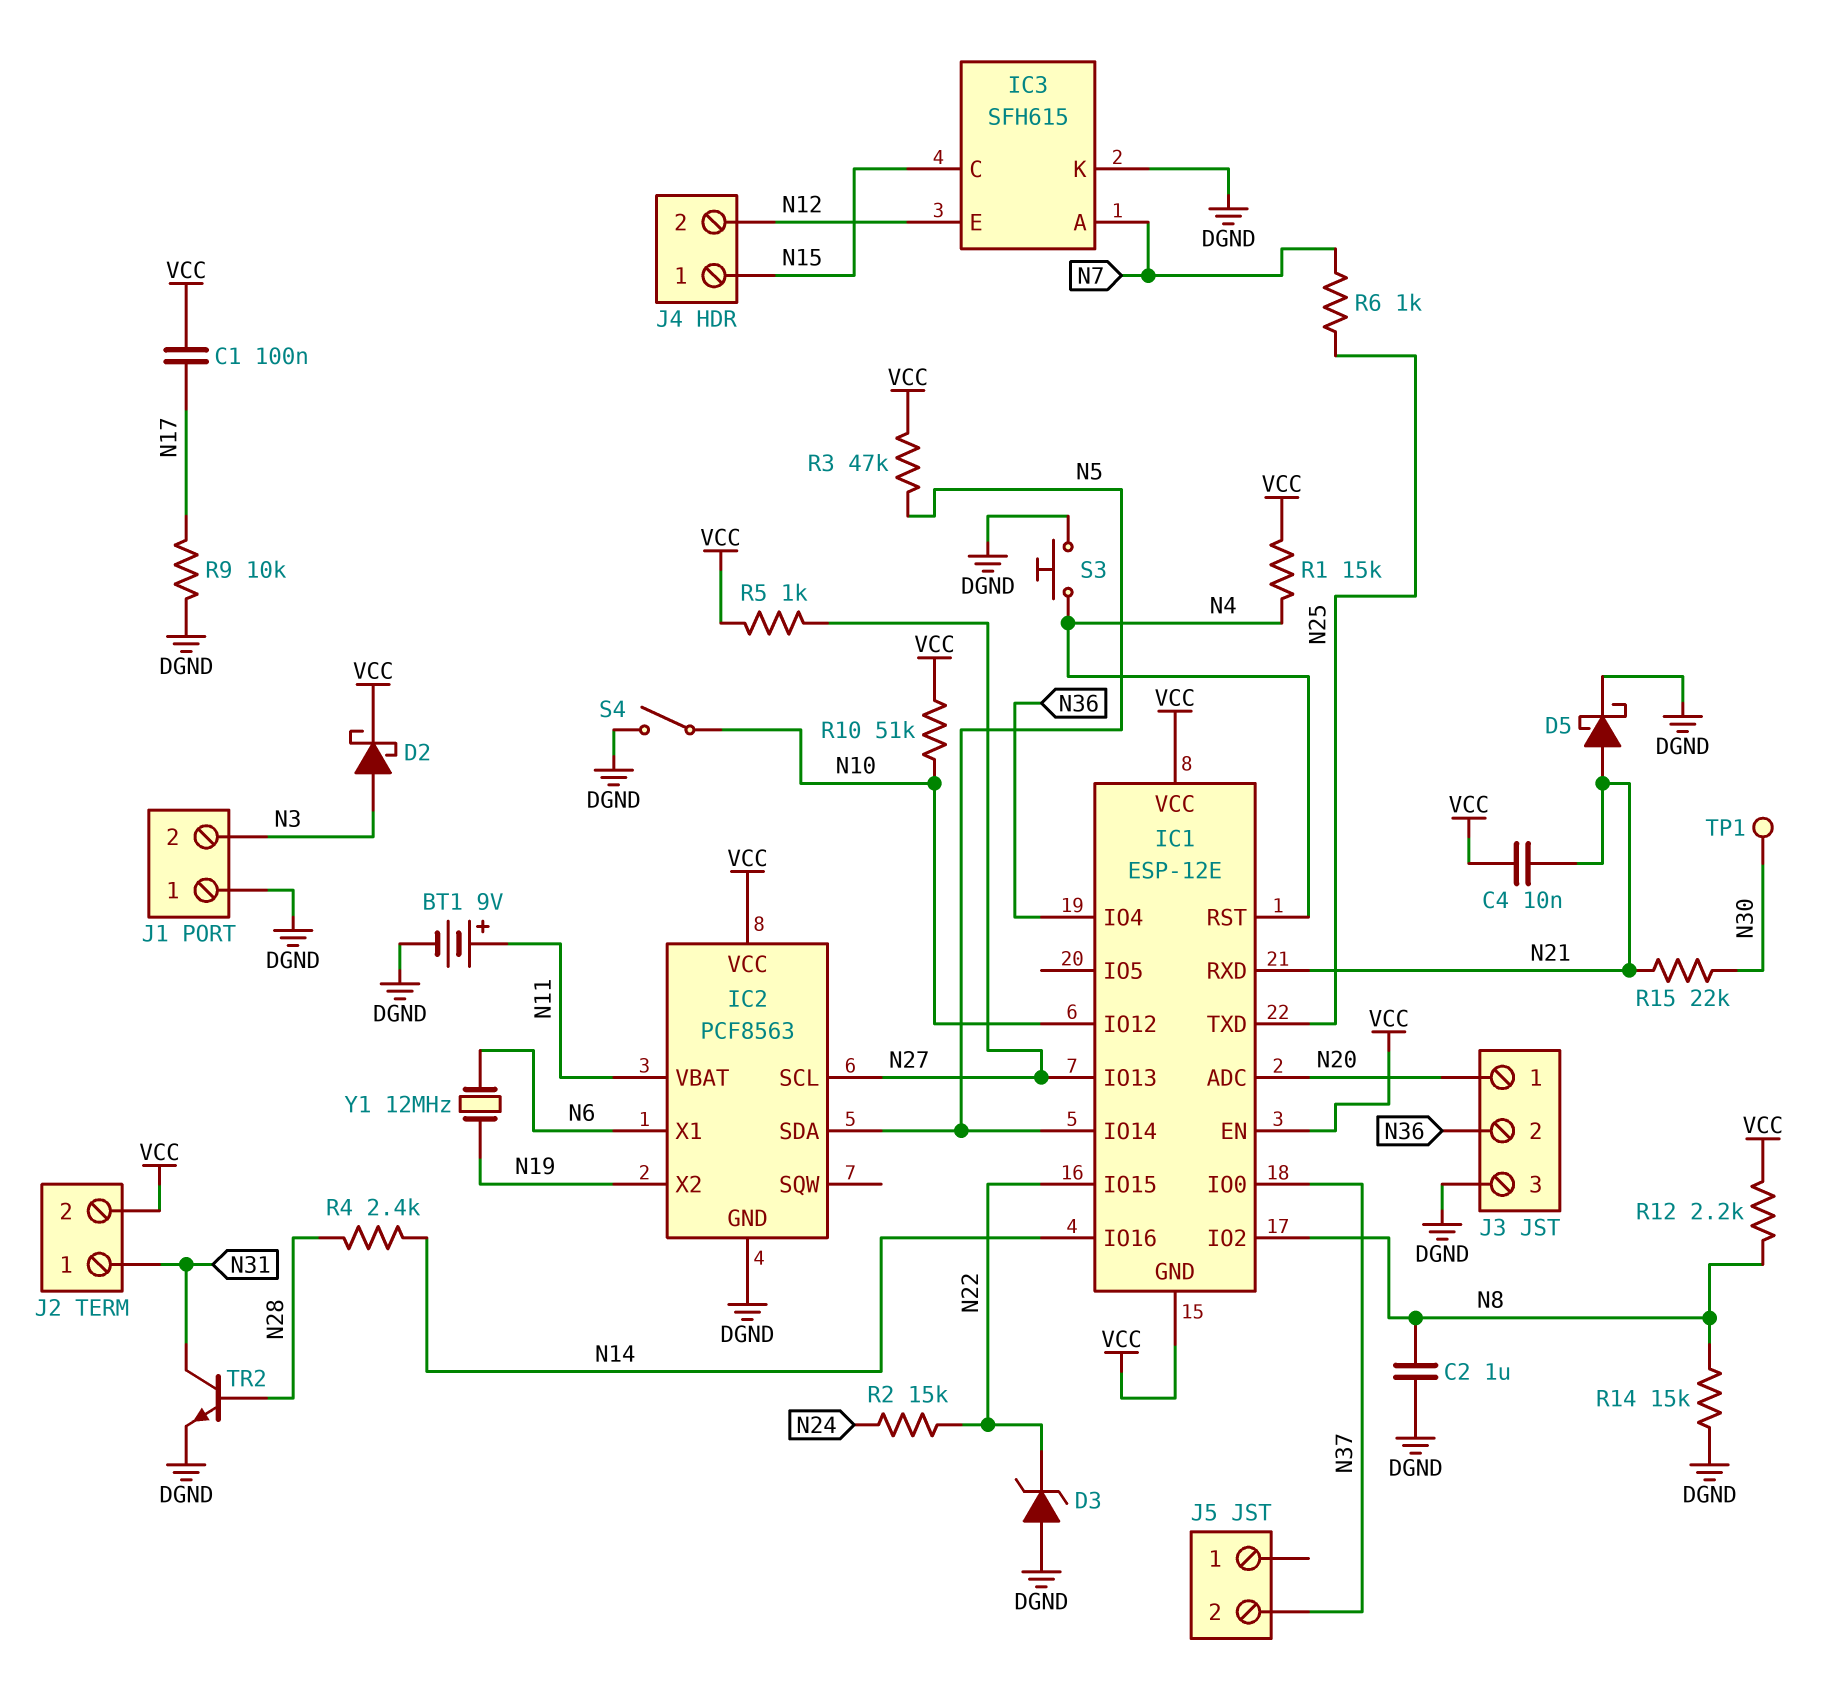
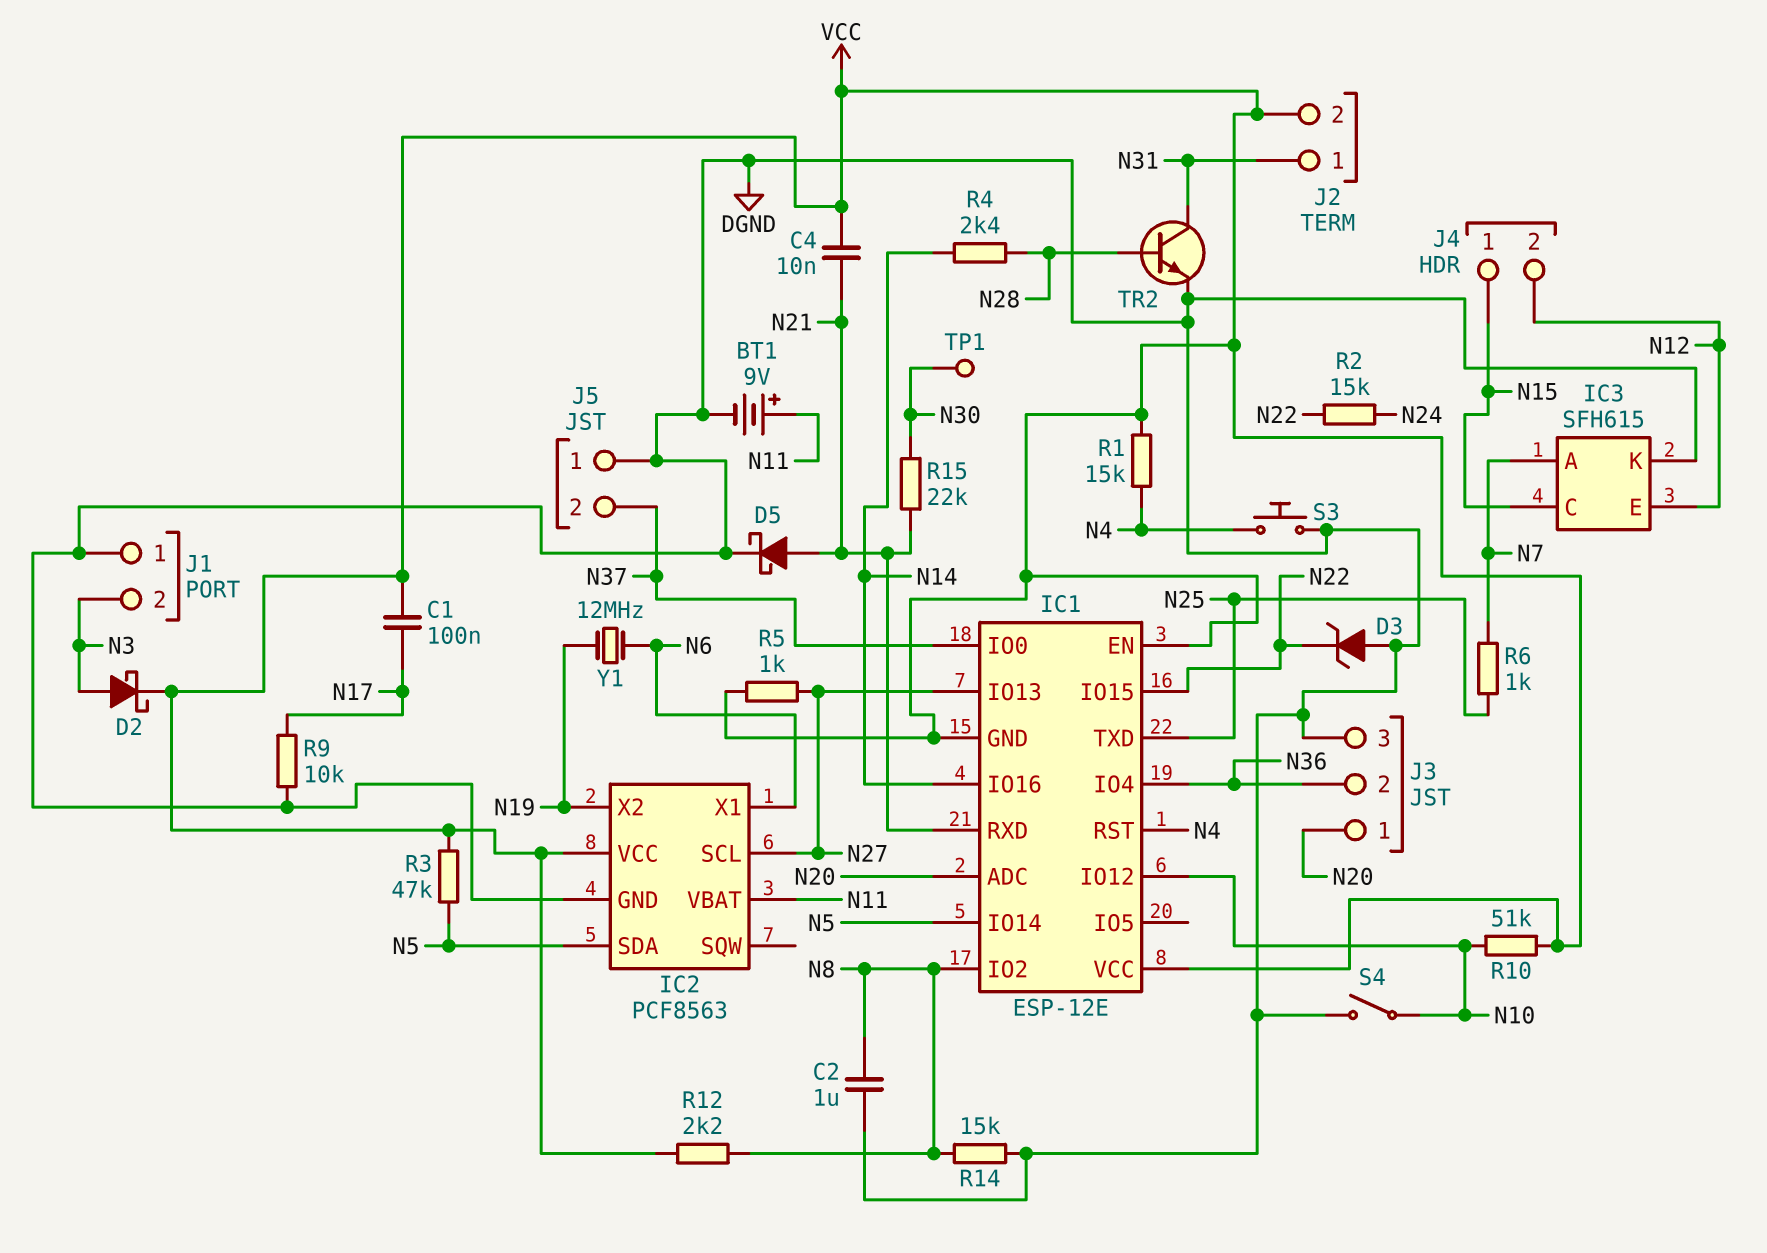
J5 pin 1: none -> DGND

